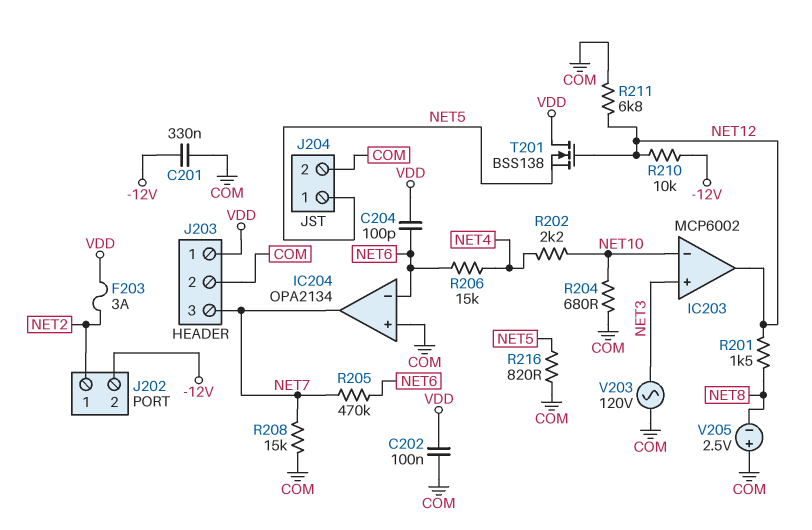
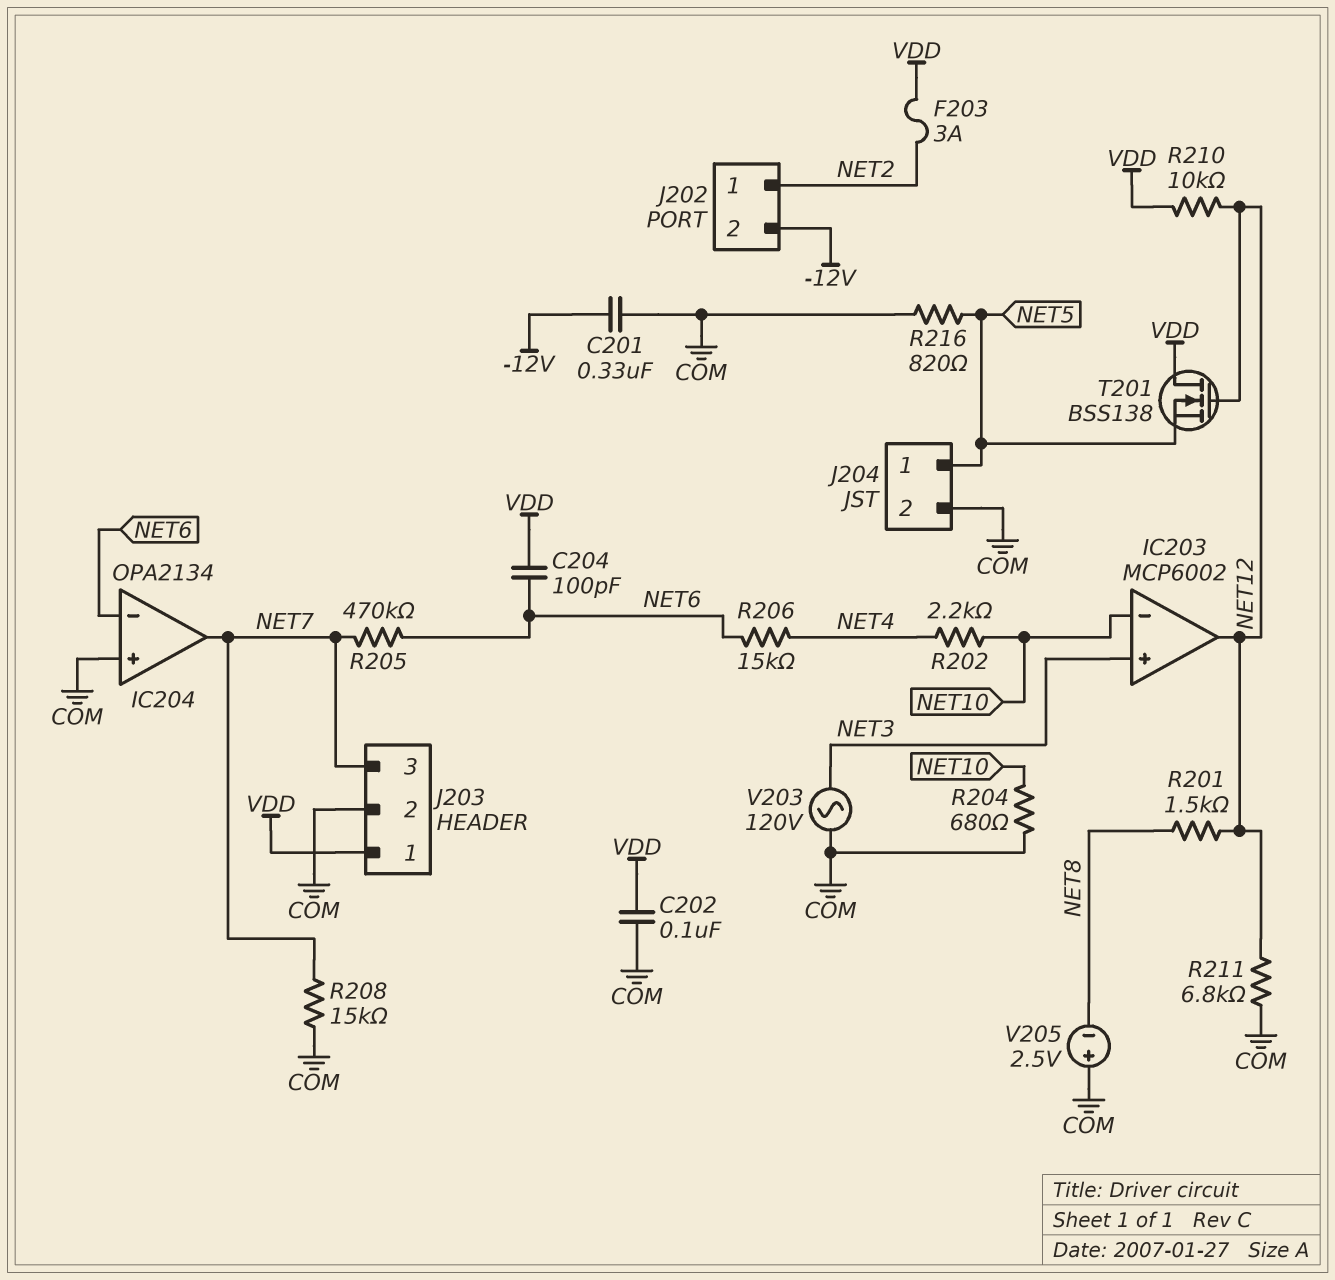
R210: 10k (-12V, NET12) -> 10k (NET12, VDD)

